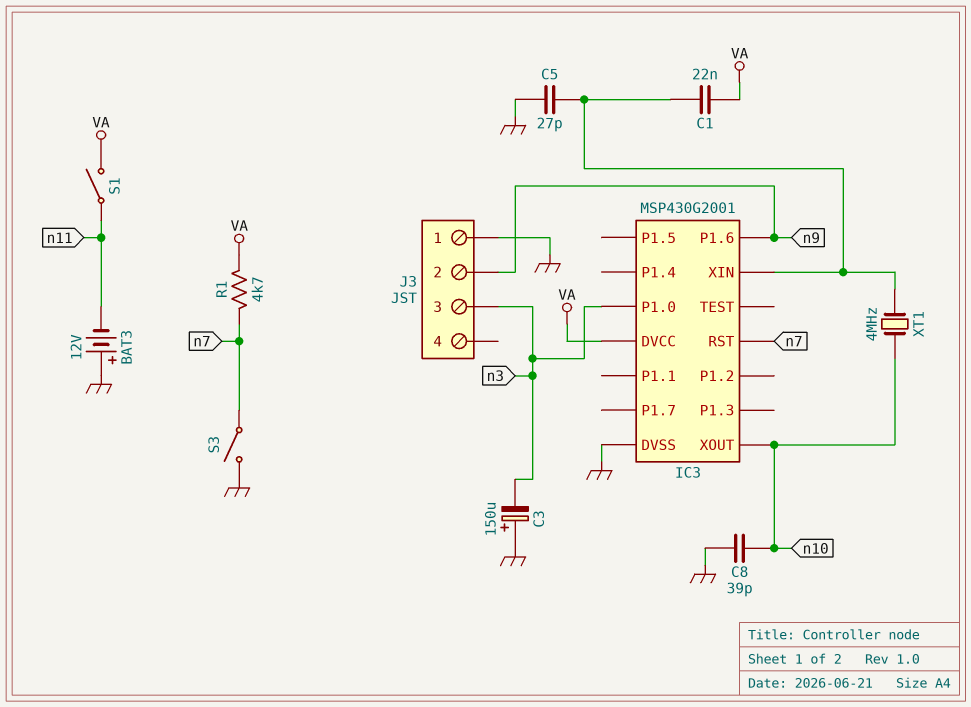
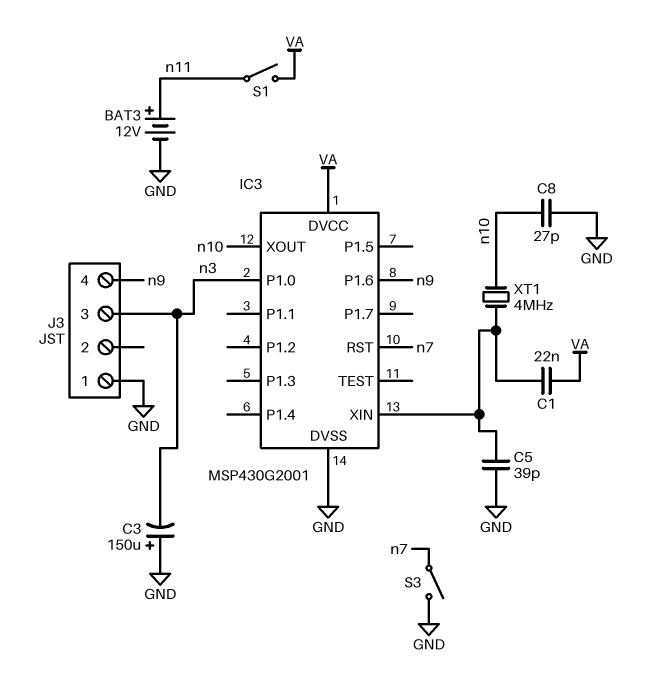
BAT3: 12V (plus GND, minus n11) -> 12V (plus n11, minus GND)
C5: 27pF (GND, IC3/XIN) -> 39pF (GND, IC3/XIN)
C8: 39pF (GND, n10) -> 27pF (GND, n10)
J3 pin 2: n9 -> none
J3 pin 4: none -> n9
R1: 4.7k (VA, n7) -> none

